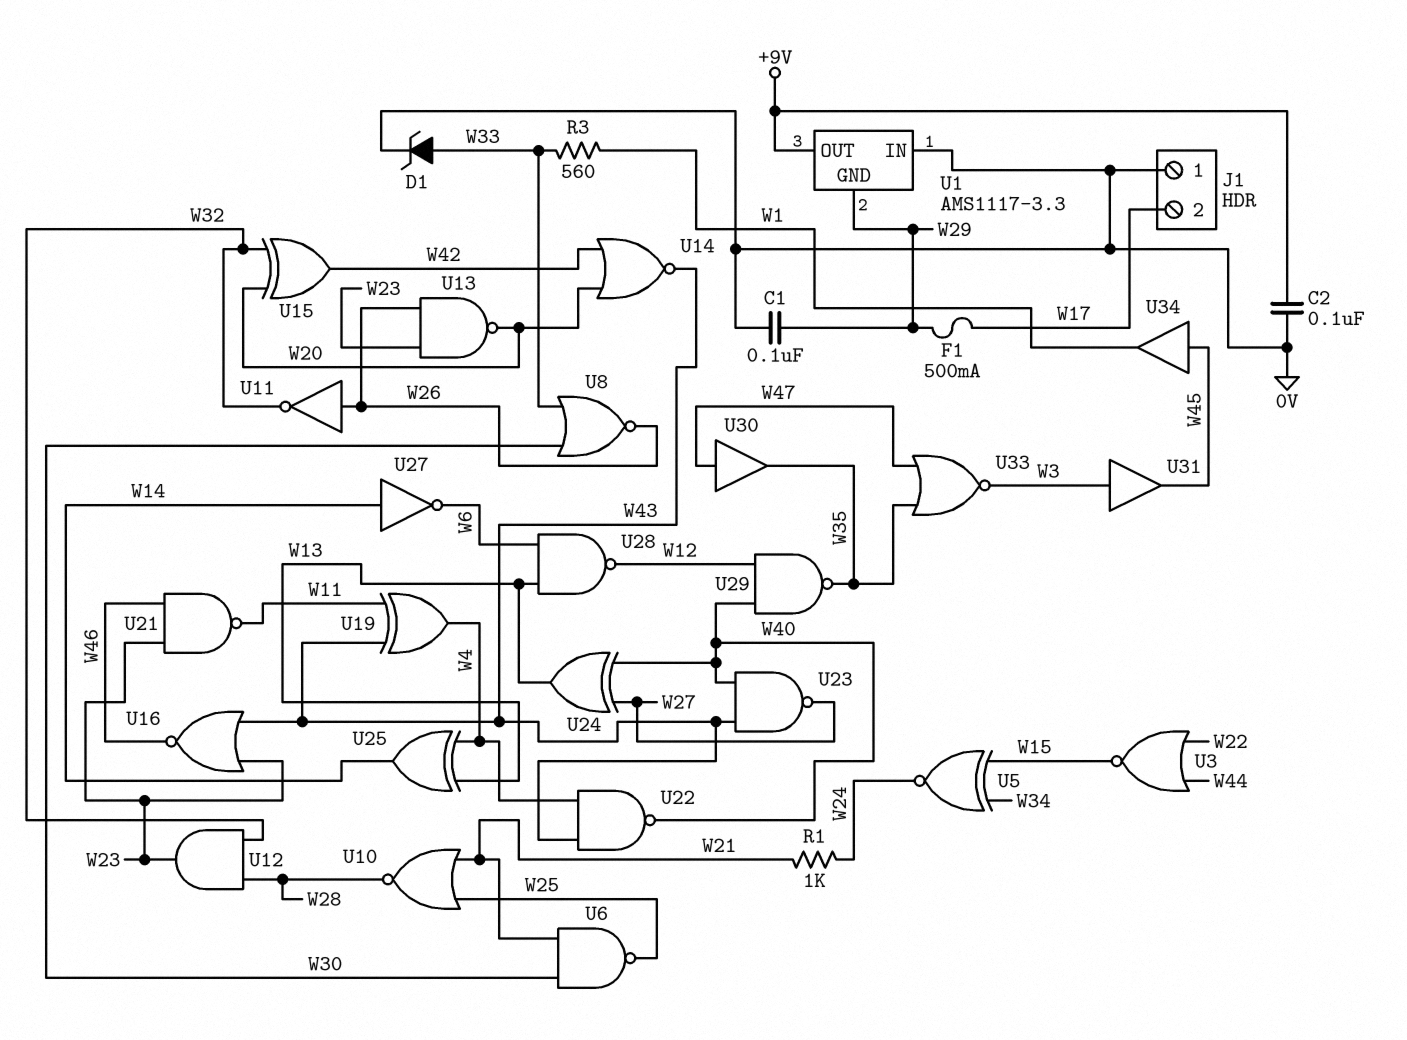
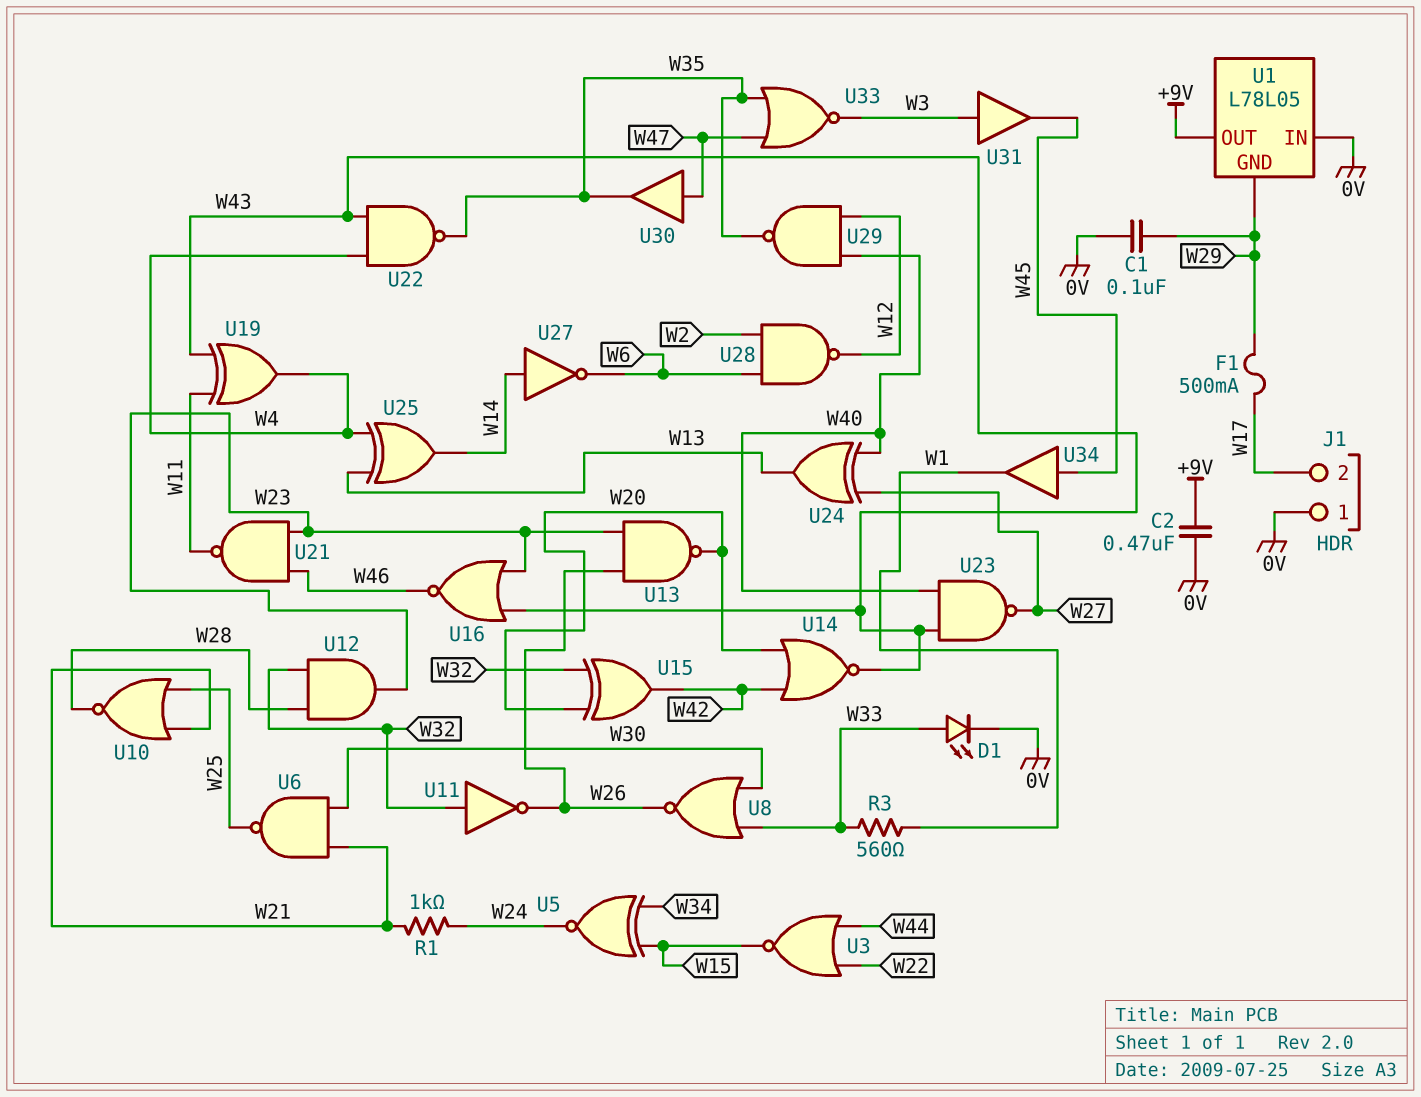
C2: 100nF (+9V, 0V) -> 470nF (+9V, 0V)
D1: zener (A W33, K 0V) -> LED (A W33, K 0V)
U1: AMS1117-3.3 -> L78L05
U11: NOT (in W26, out W32) -> NOT (in W32, out W26)
U22: NAND (in W4, in W43, out W40) -> NAND (in W4, in W43, out W35)
U28: NAND (in W6, in W13, out W12) -> NAND (in W2, in W6, out W12)

